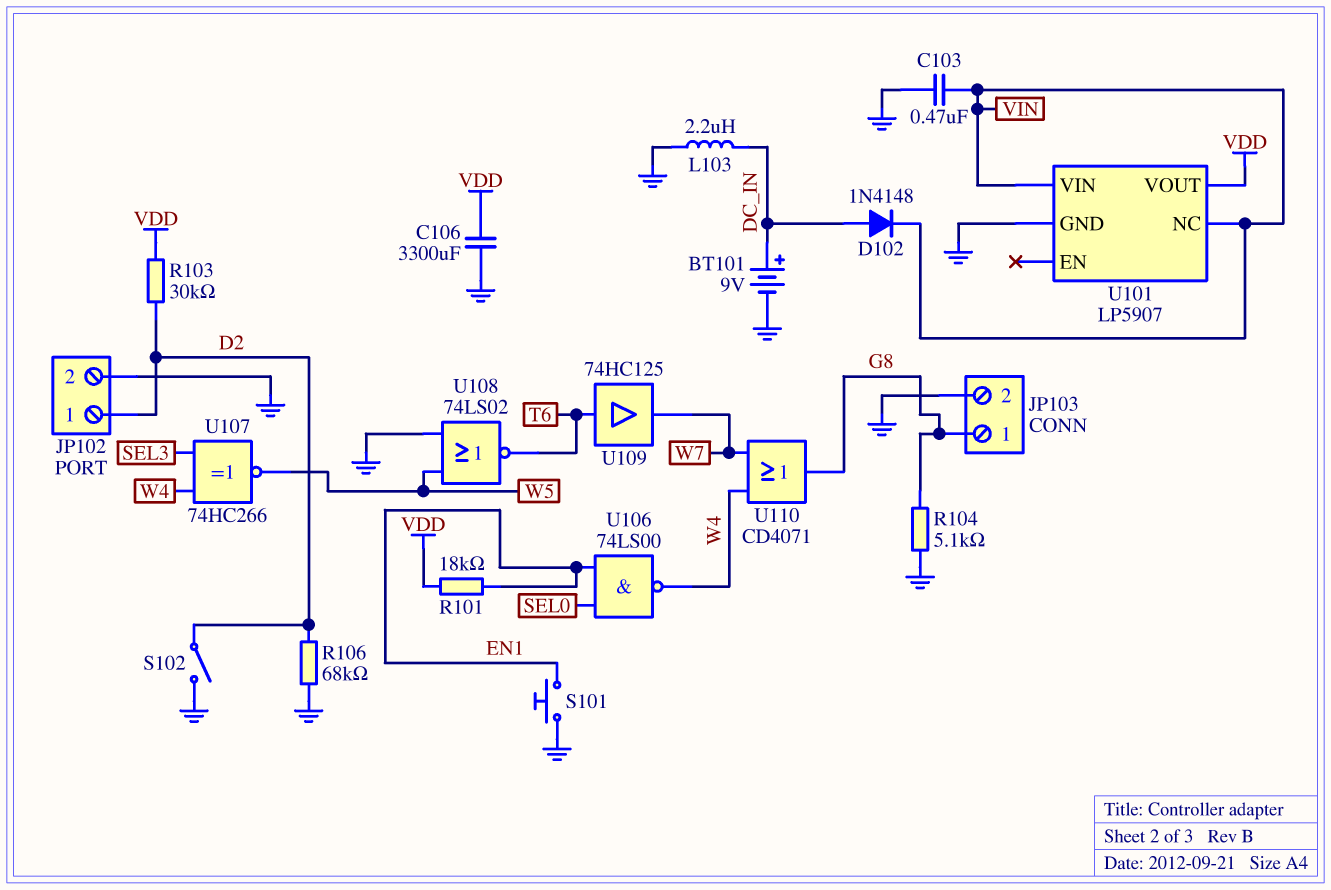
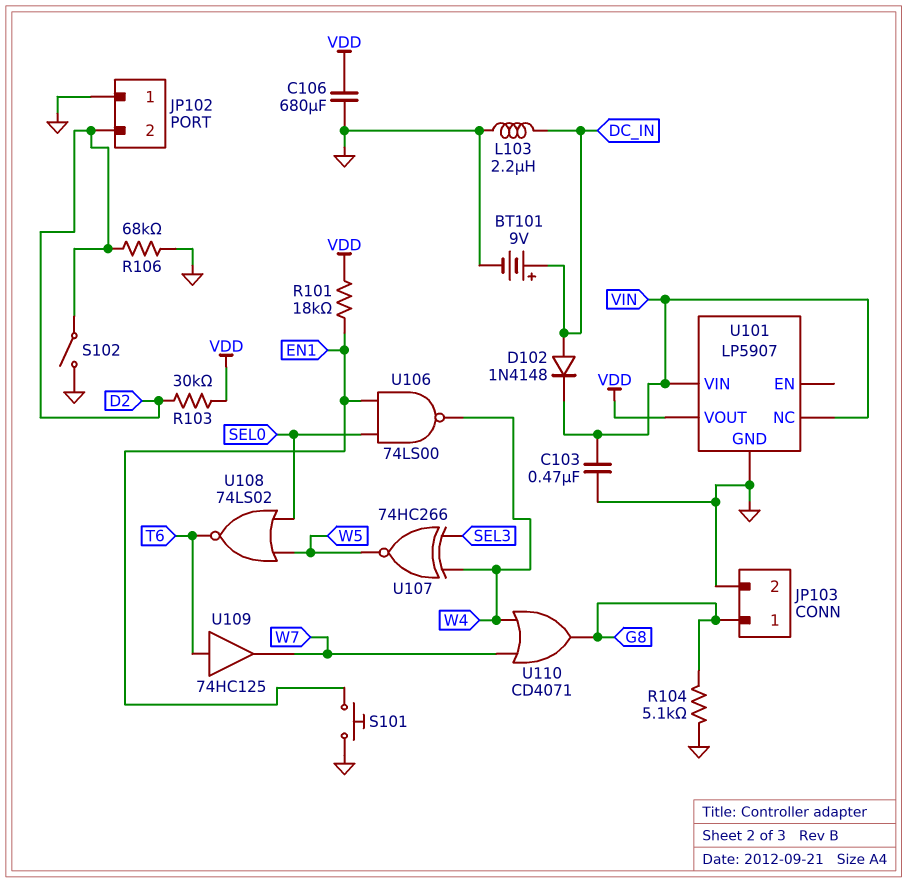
C106: 3300uF (GND, VDD) -> 680uF (GND, VDD)
JP102 pin 1: D2 -> GND
JP102 pin 2: GND -> D2
U108: NOR 74LS02 (in GND, in W5, out T6) -> NOR 74LS02 (in SEL0, in W5, out T6)

